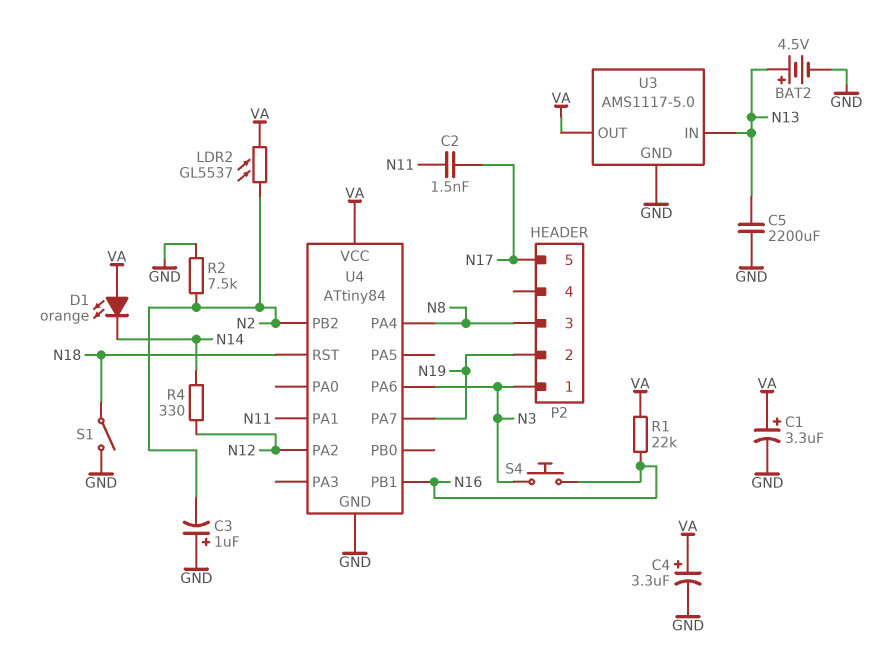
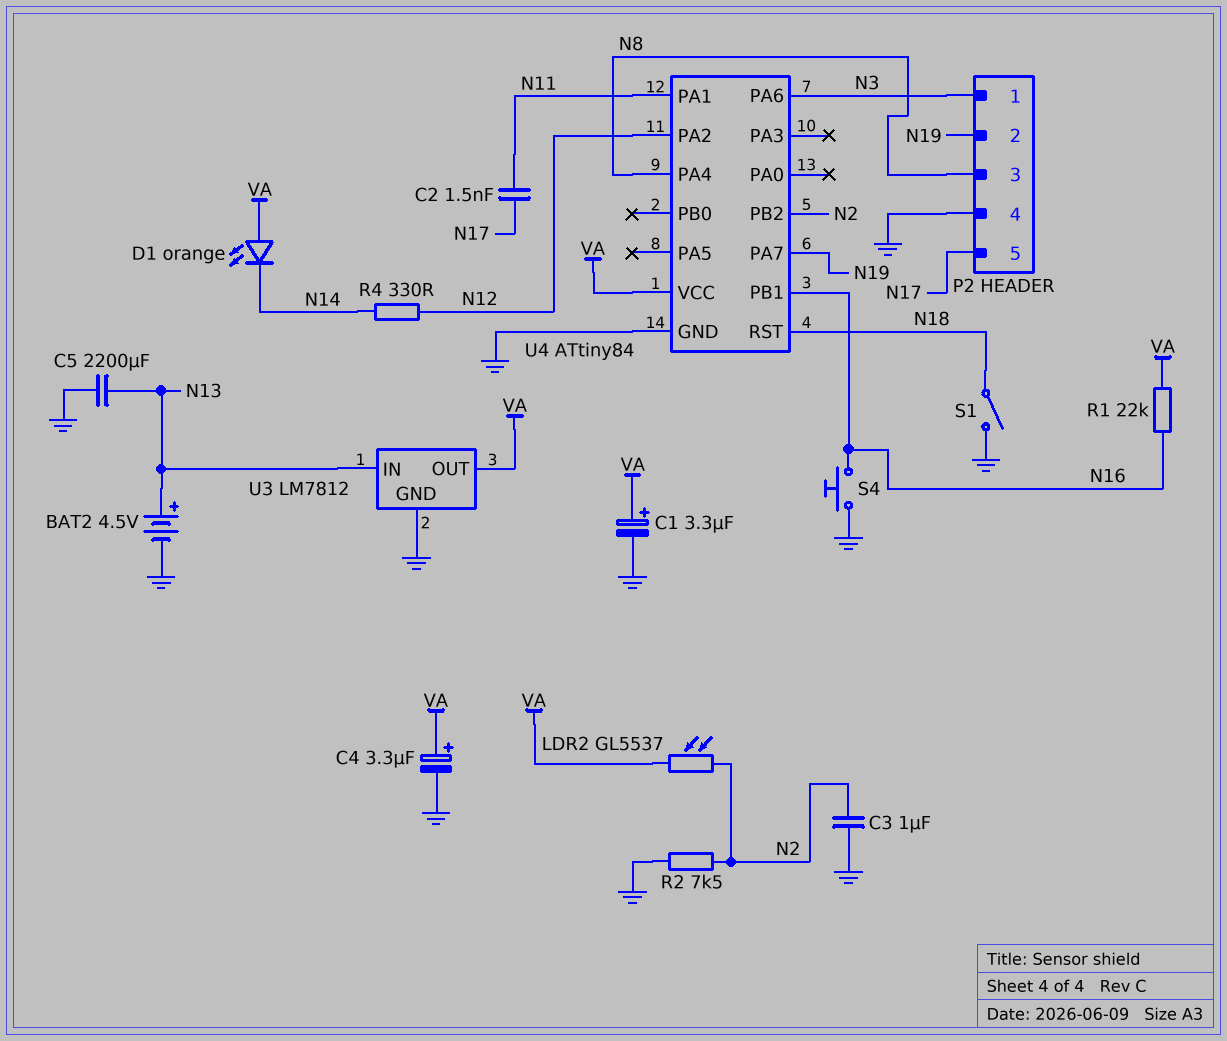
C3: 1uF (plus GND, minus N2) -> 1uF (GND, N2)
P2 pin 4: none -> GND
S4: button (N3, N16) -> button (GND, N16)
U3: AMS1117-5.0 -> LM7812

